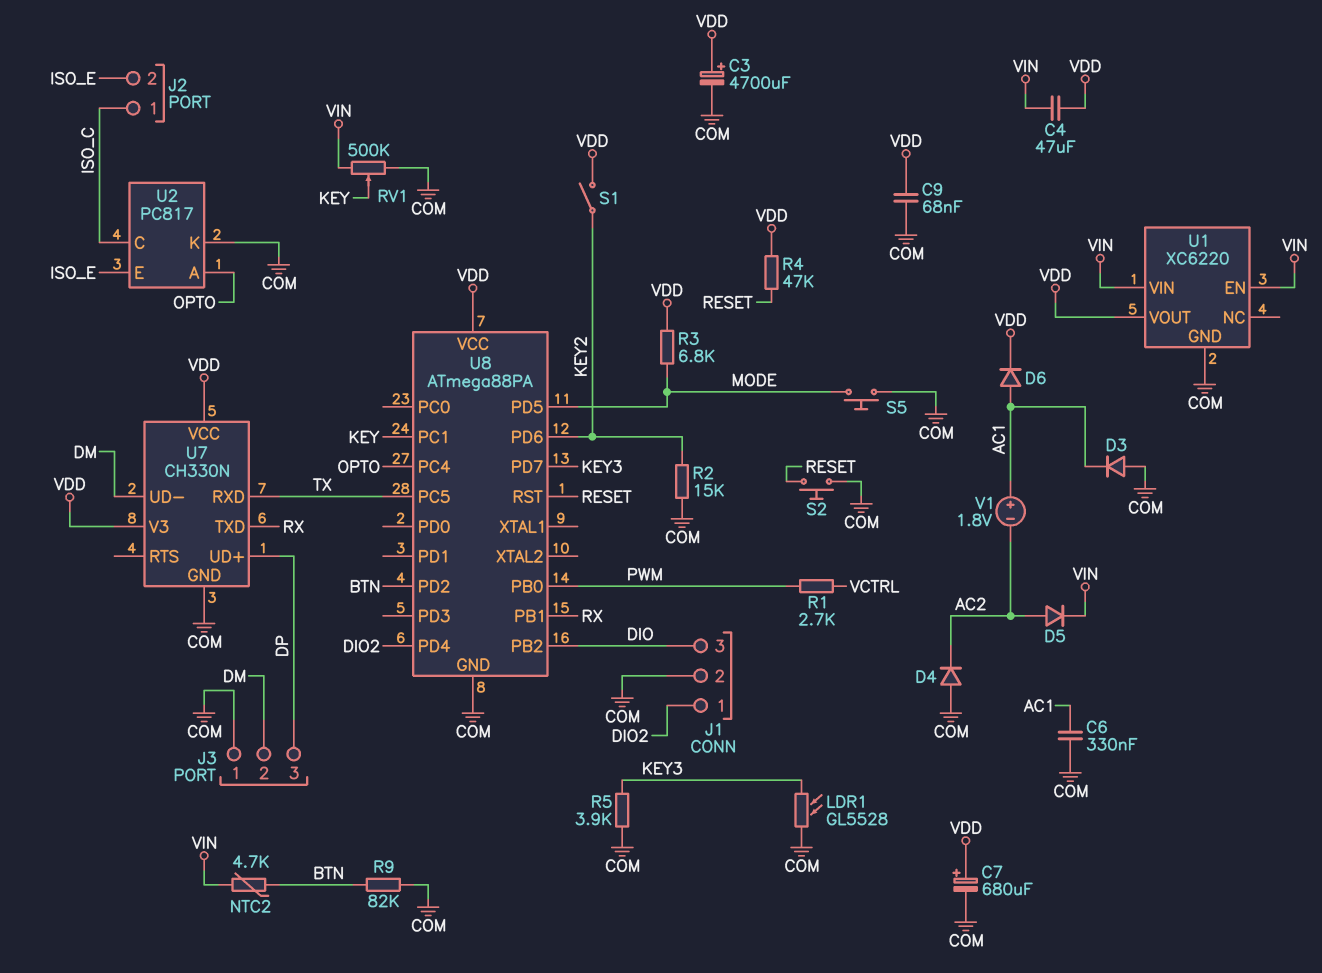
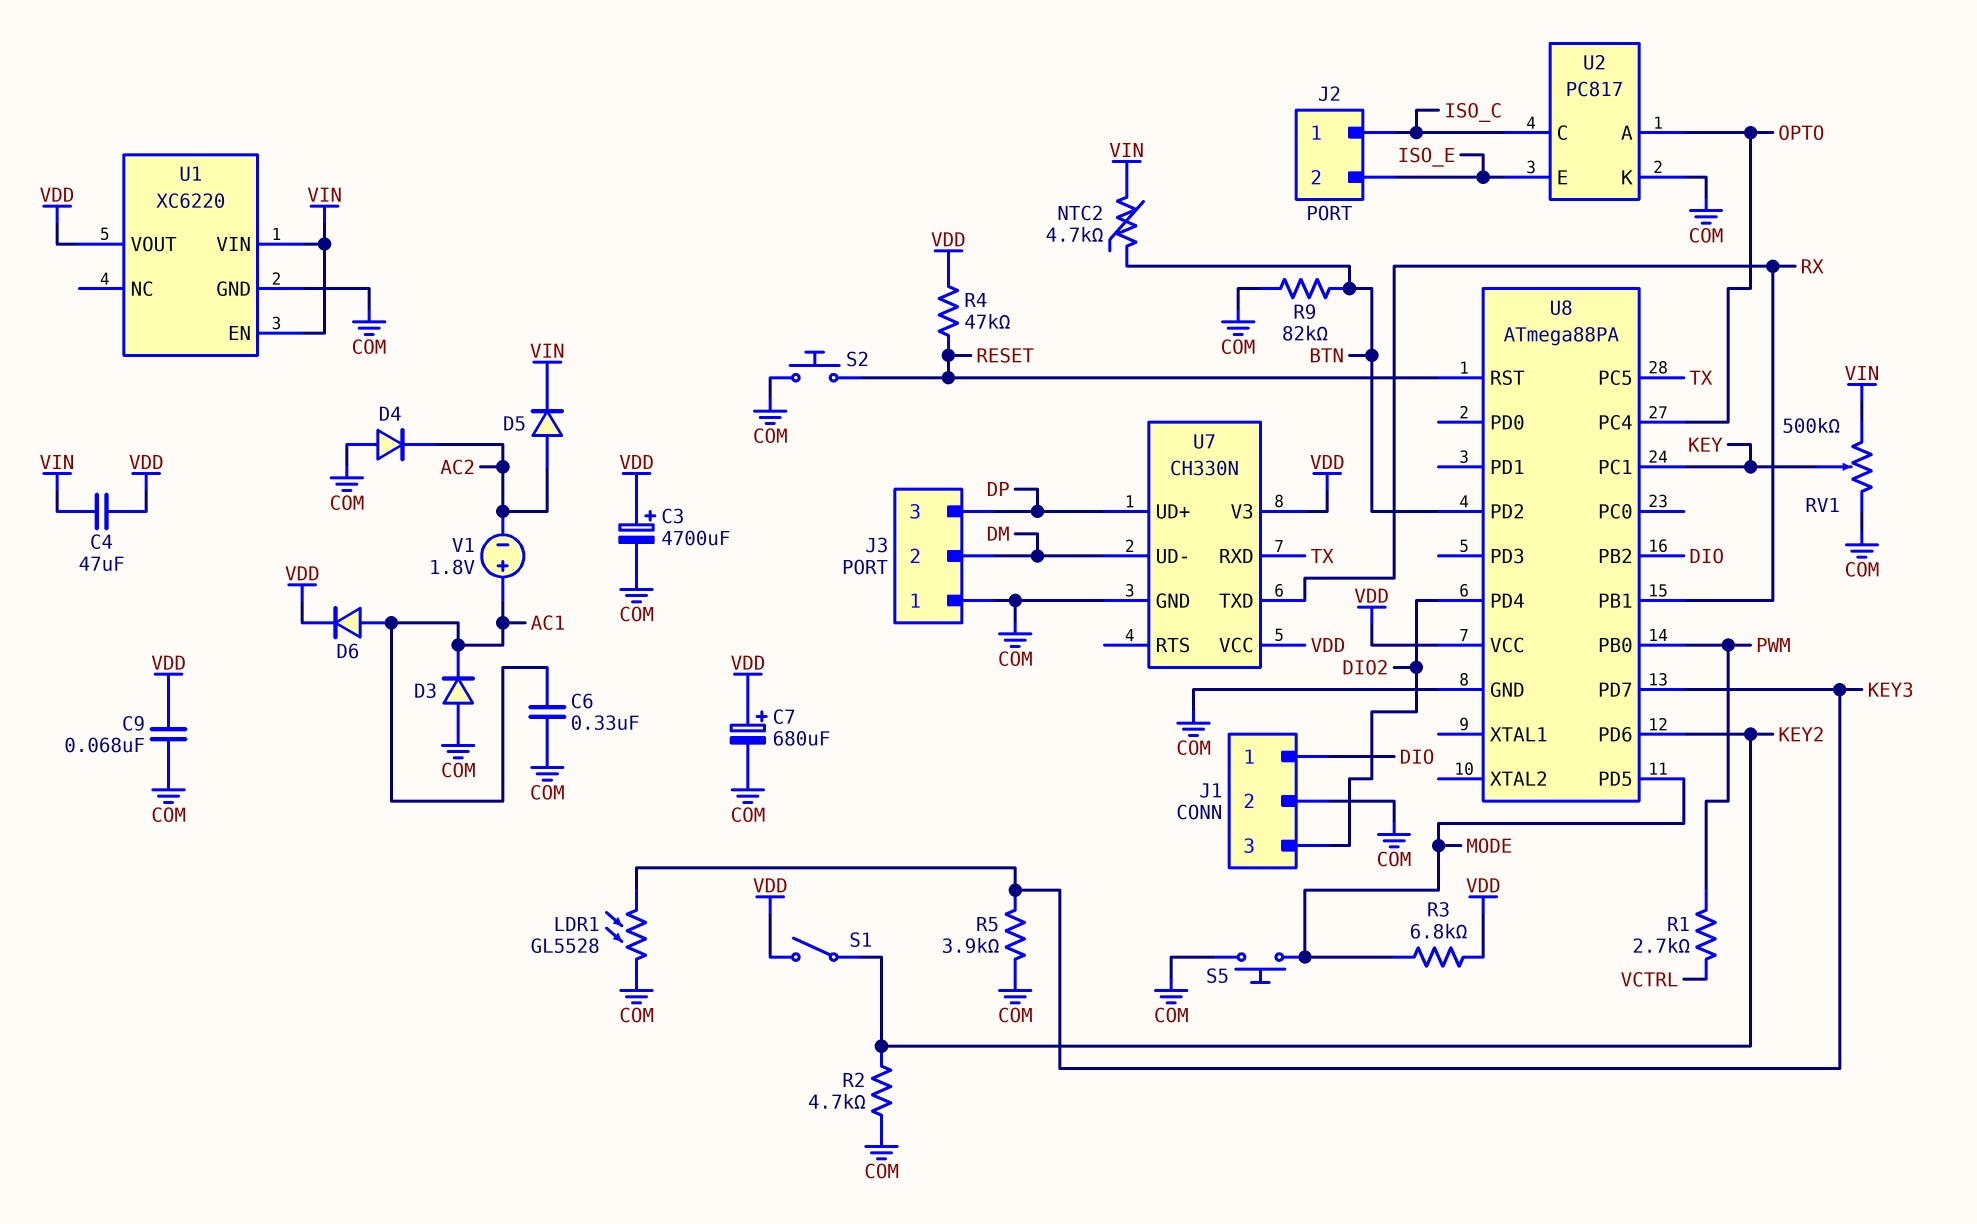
J1 pin 1: DIO2 -> DIO
J1 pin 3: DIO -> DIO2
R2: 15k (COM, KEY2) -> 4.7k (COM, KEY2)

